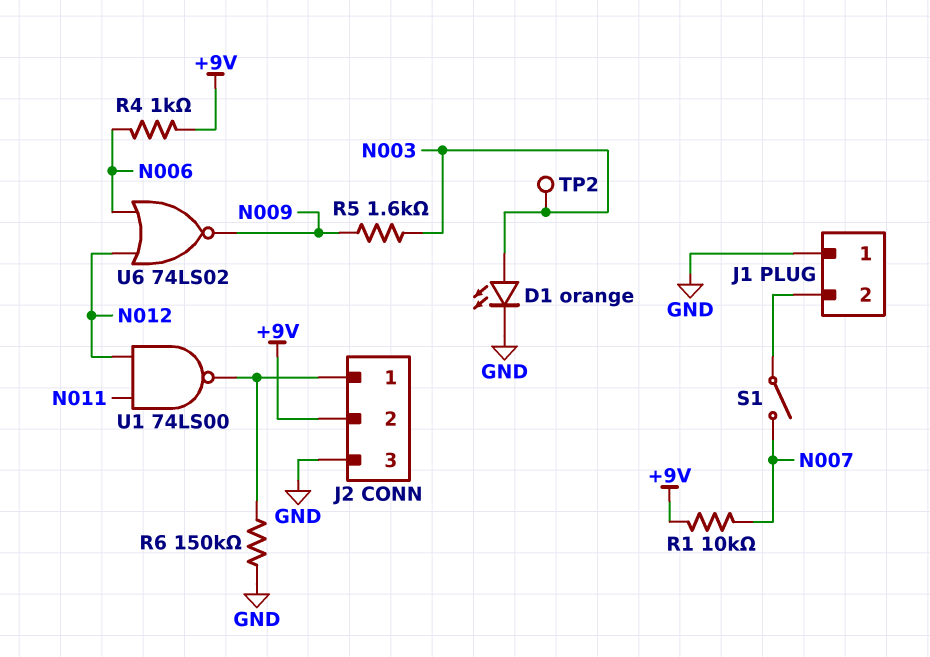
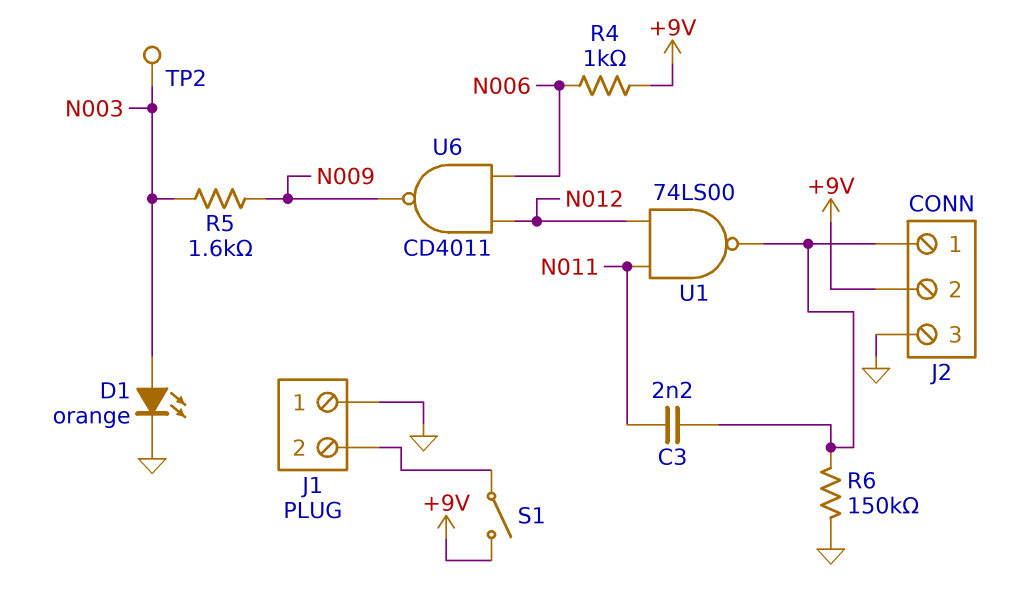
C3: none -> 2.2nF (J2/1, N011)
R1: 10k (+9V, N007) -> none
S1: switch (J1/2, N007) -> switch (+9V, J1/2)
U6: NOR 74LS02 (in N006, in N012, out N009) -> NAND CD4011 (in N006, in N012, out N009)

